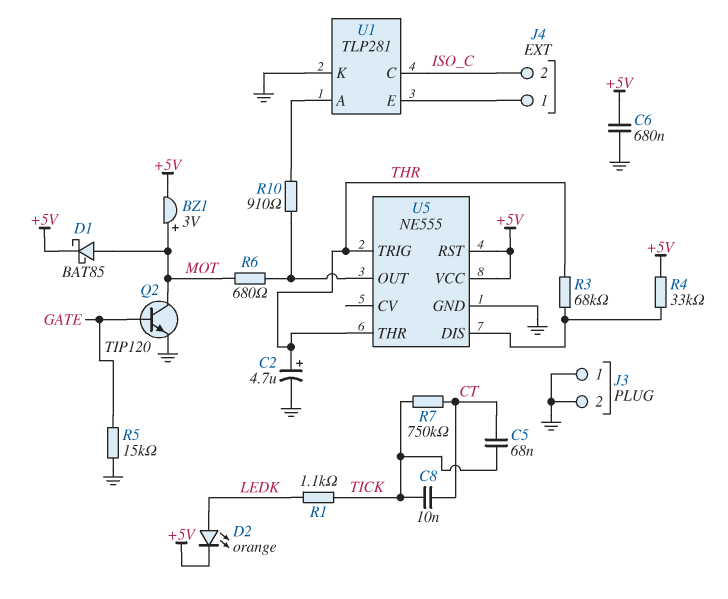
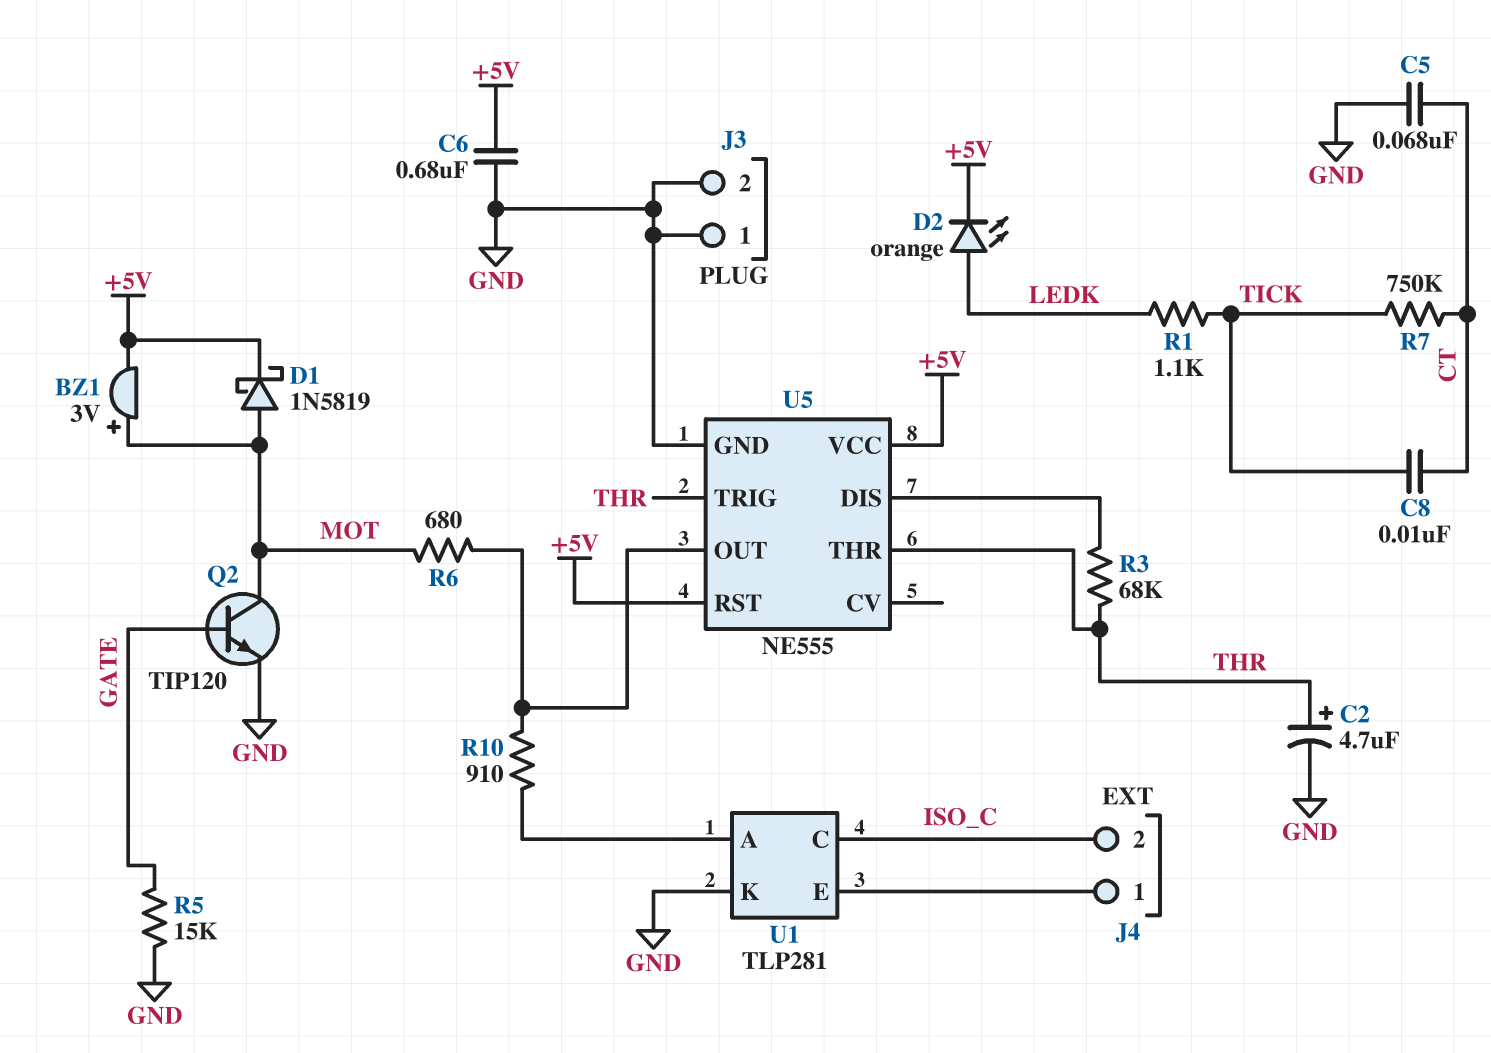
C5: 68nF (CT, TICK) -> 68nF (CT, GND)
D1: schottky BAT85 (A MOT, K +5V) -> schottky 1N5819 (A MOT, K +5V)
R4: 33k (+5V, U5/DIS) -> none

